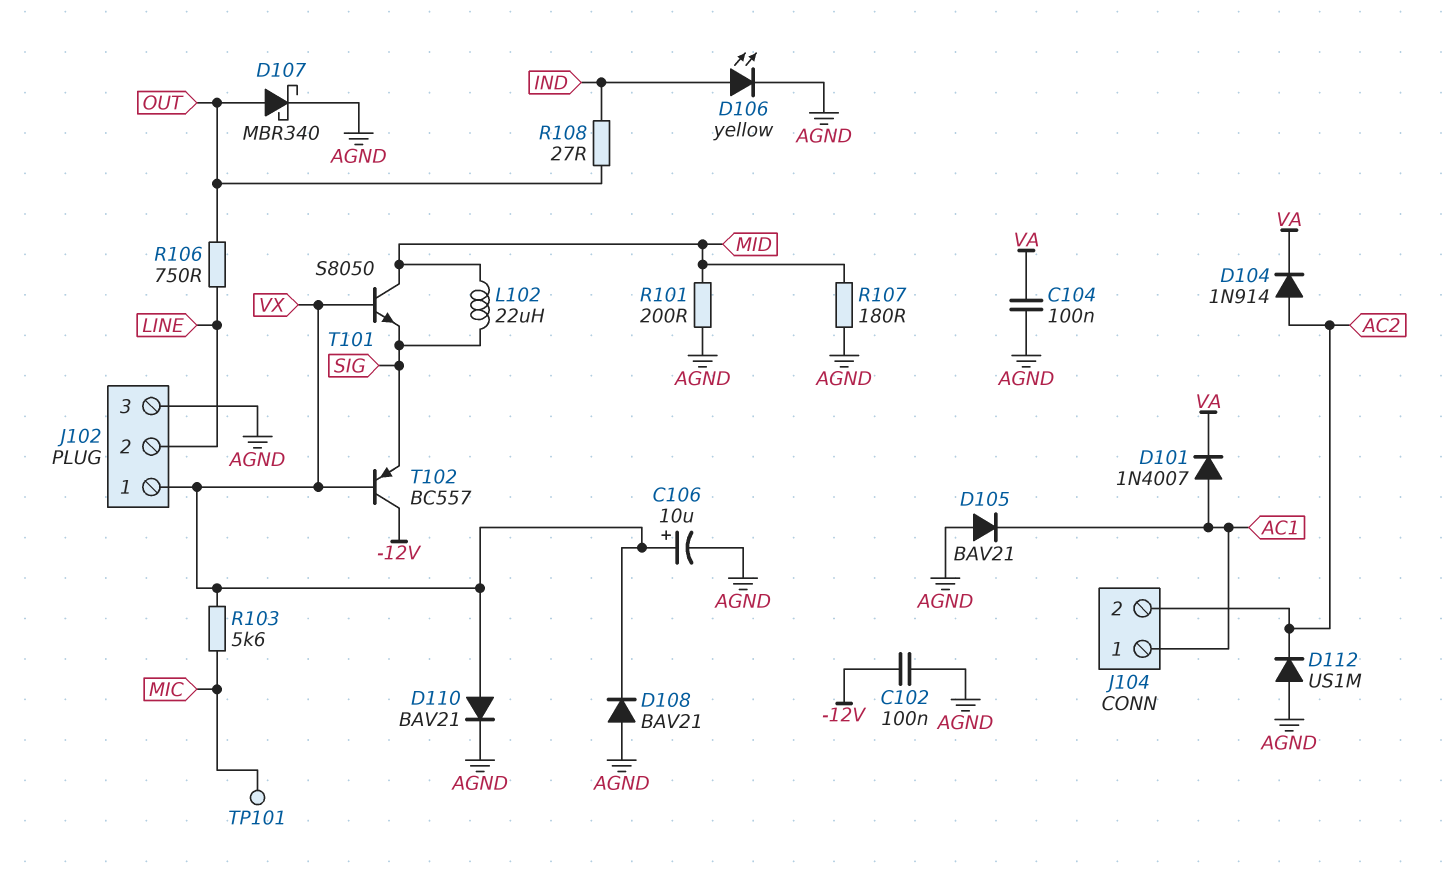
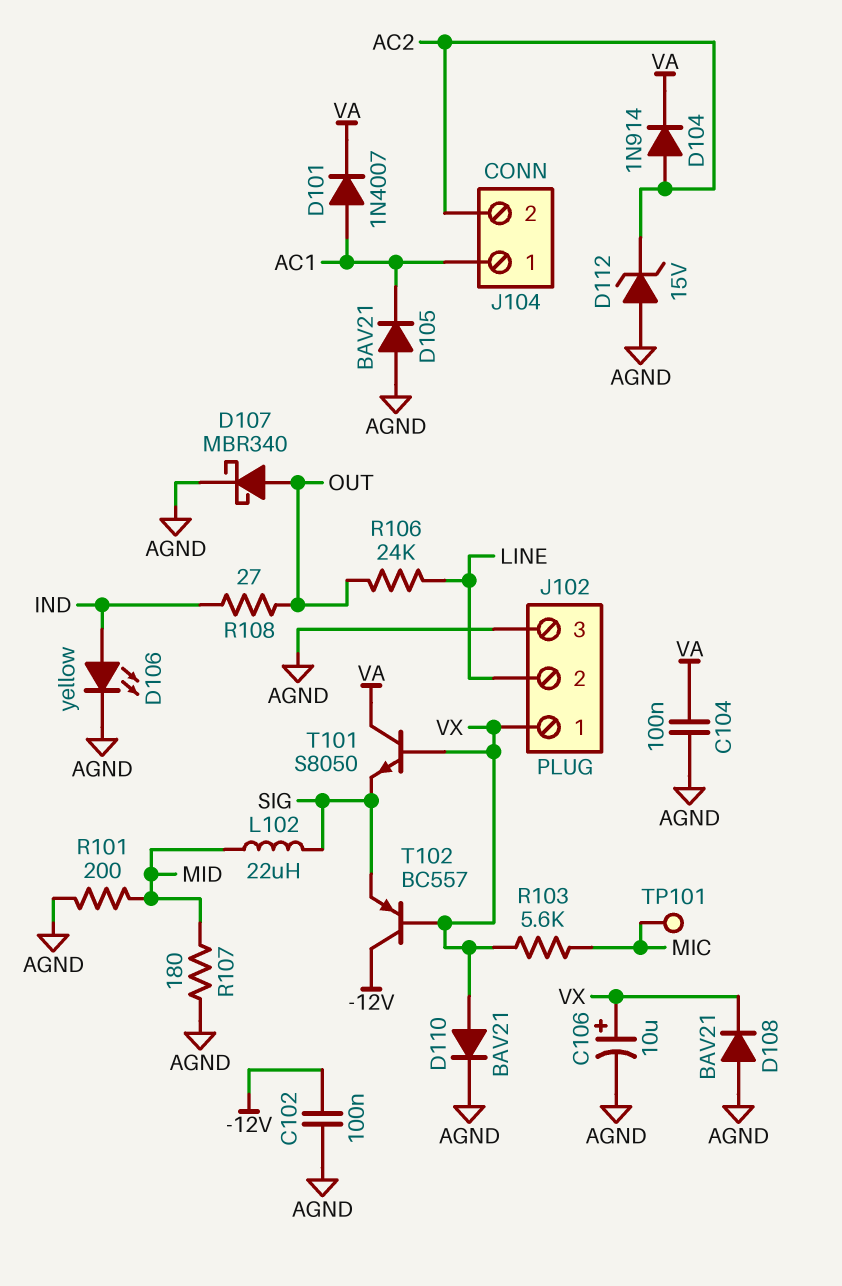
D112: diode US1M (A AGND, K AC2) -> zener 15V (A AGND, K AC2)
R106: 750 (LINE, OUT) -> 24k (LINE, OUT)
T101: NPN S8050 (B VX, C MID, E SIG) -> NPN S8050 (B VX, C VA, E SIG)

